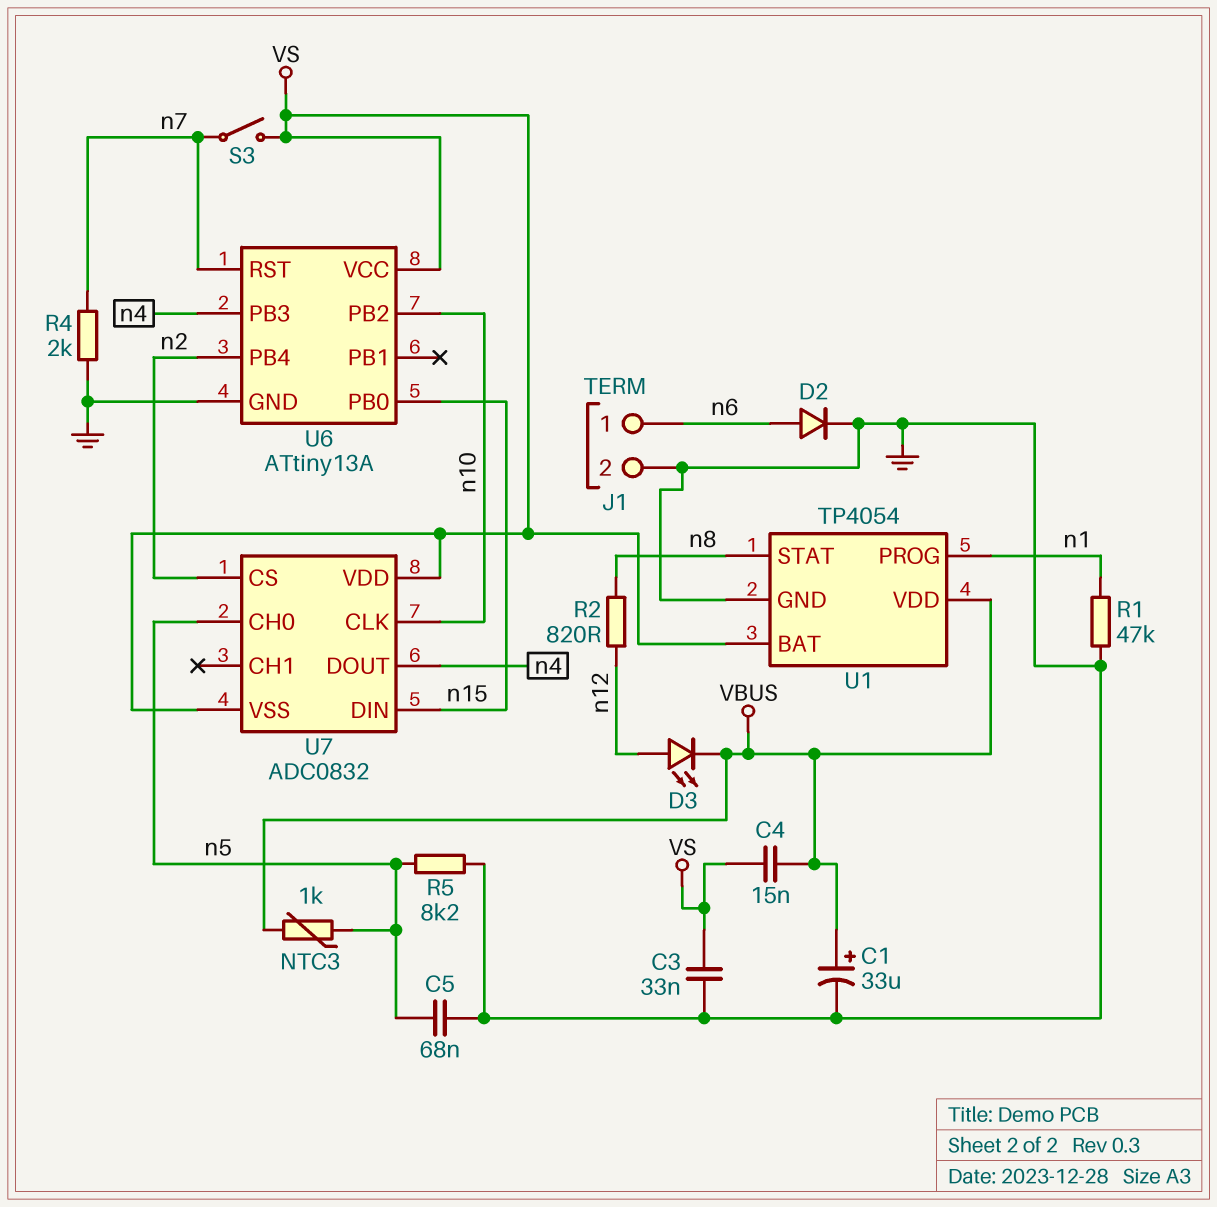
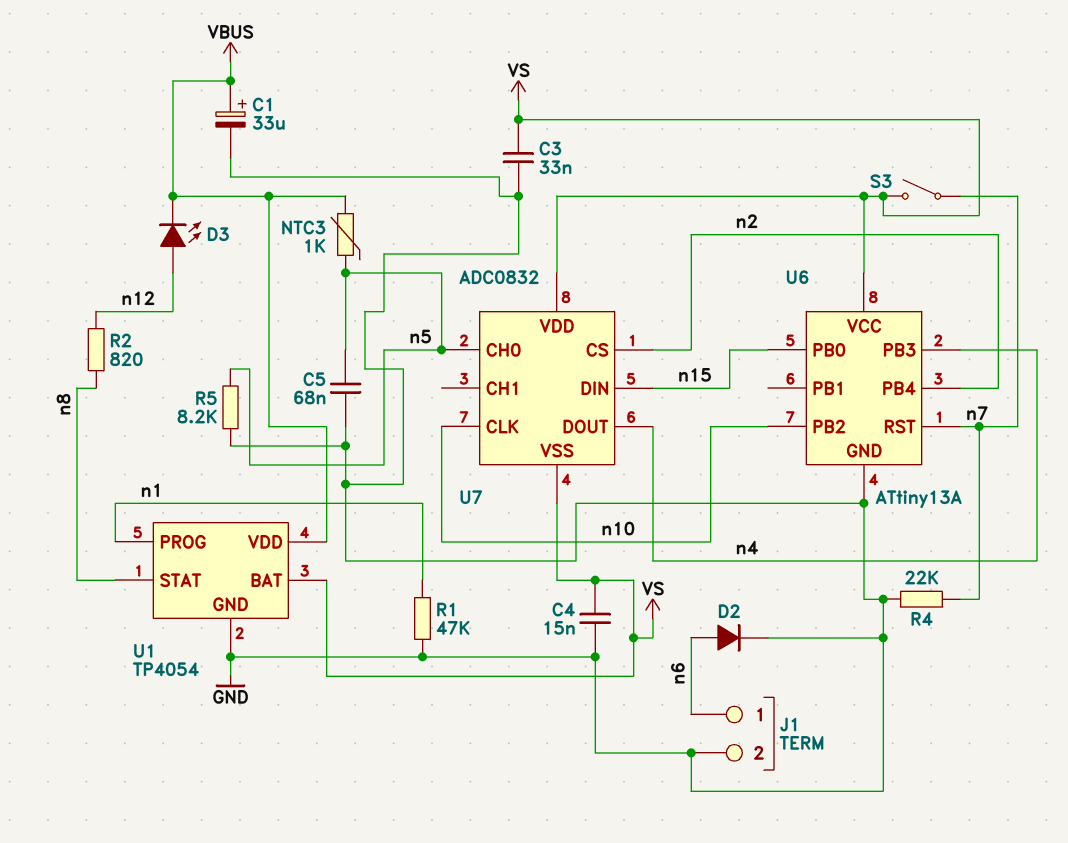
C4: 15nF (VBUS, VS) -> 15nF (GND, VS)
R4: 2k (GND, n7) -> 22k (GND, n7)

